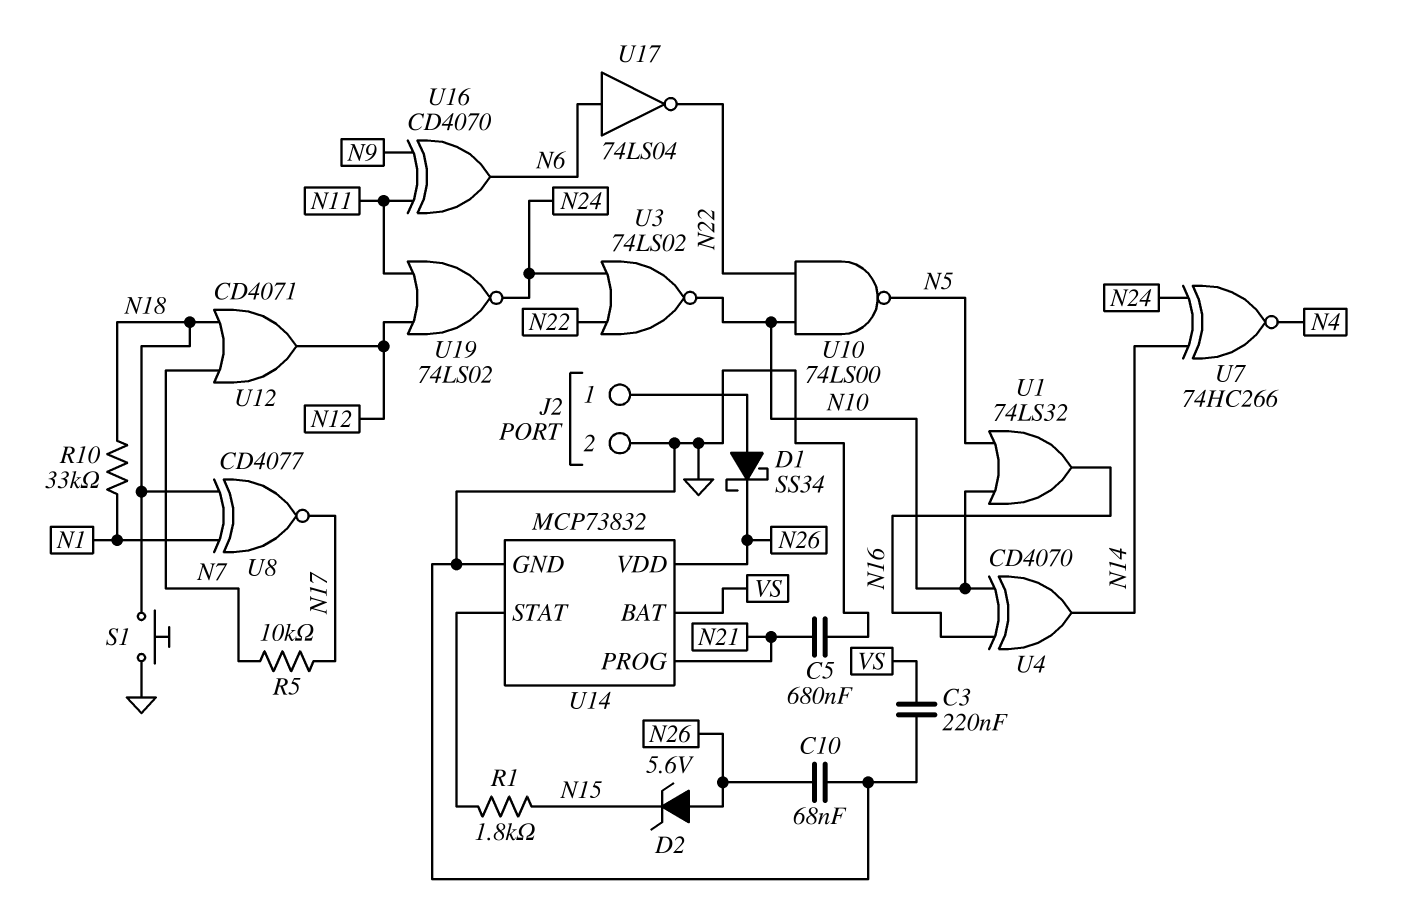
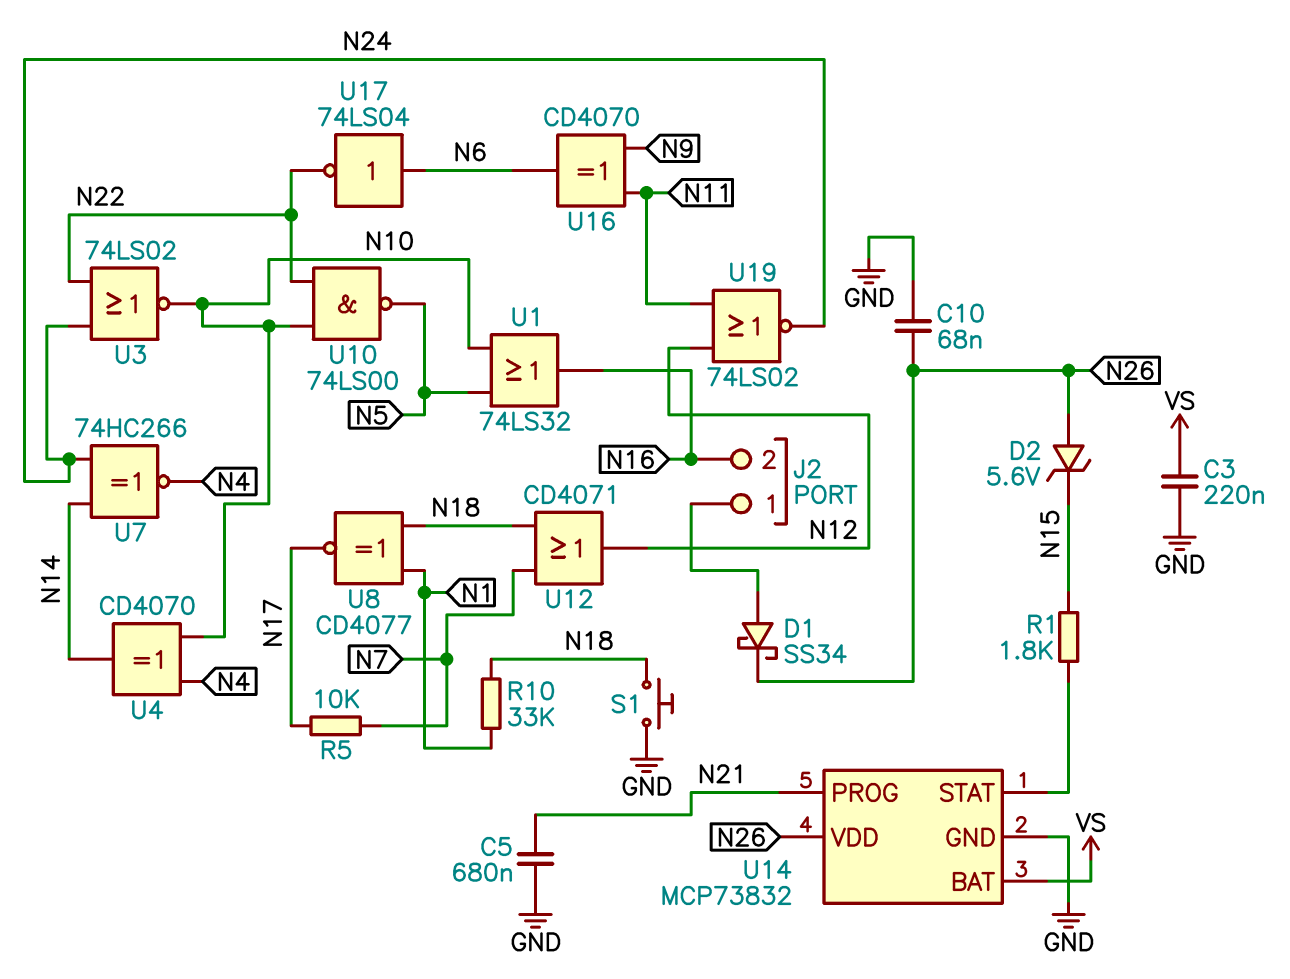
J2 pin 2: GND -> N16
U4: XOR CD4070 (in N10, in N16, out N14) -> XOR CD4070 (in N4, in N10, out N14)

